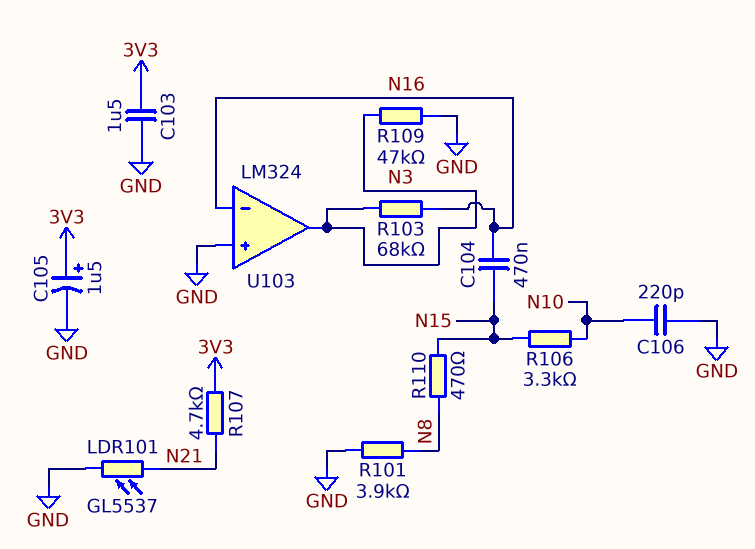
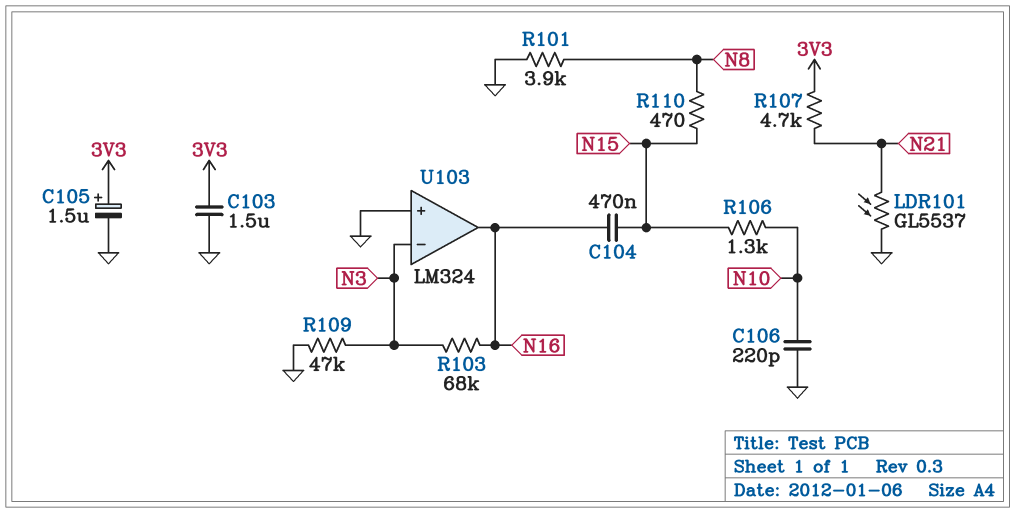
R106: 3.3k (N10, N15) -> 1.3k (N10, N15)
U103 pin in-: N16 -> N3
U103 pin out: N3 -> N16

